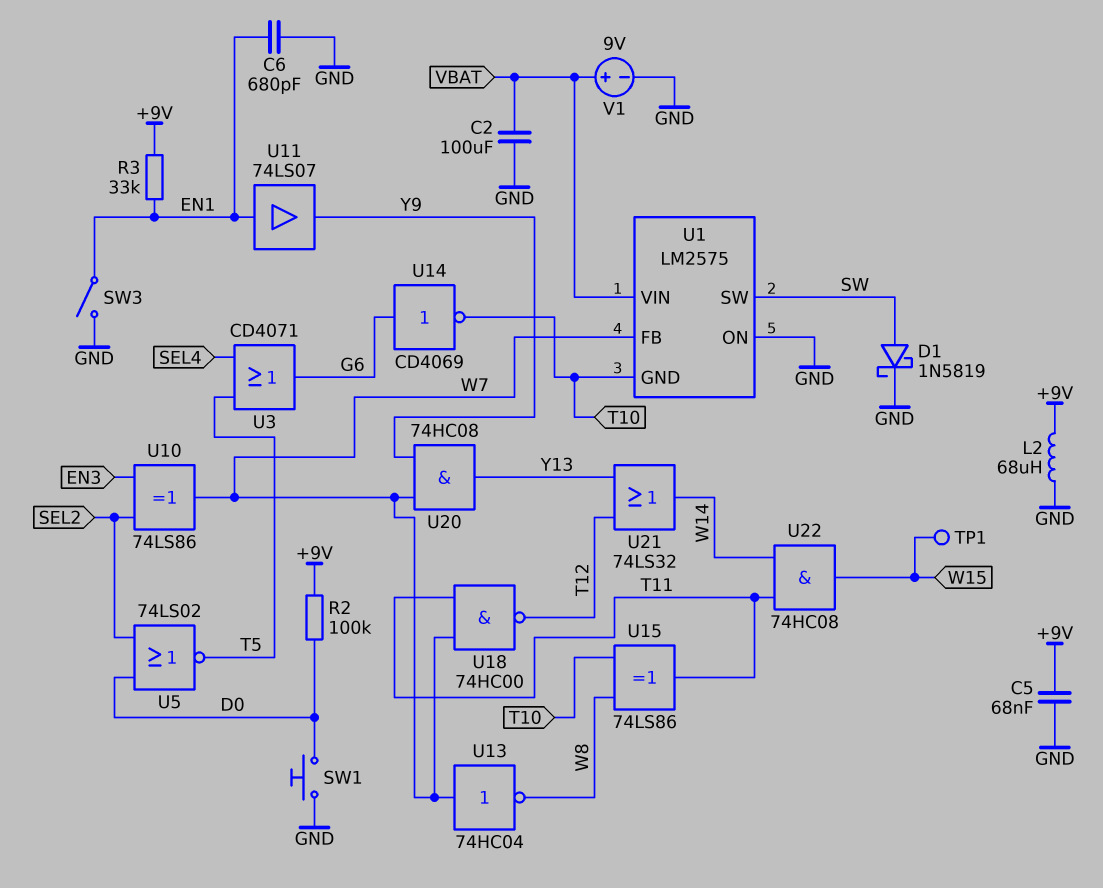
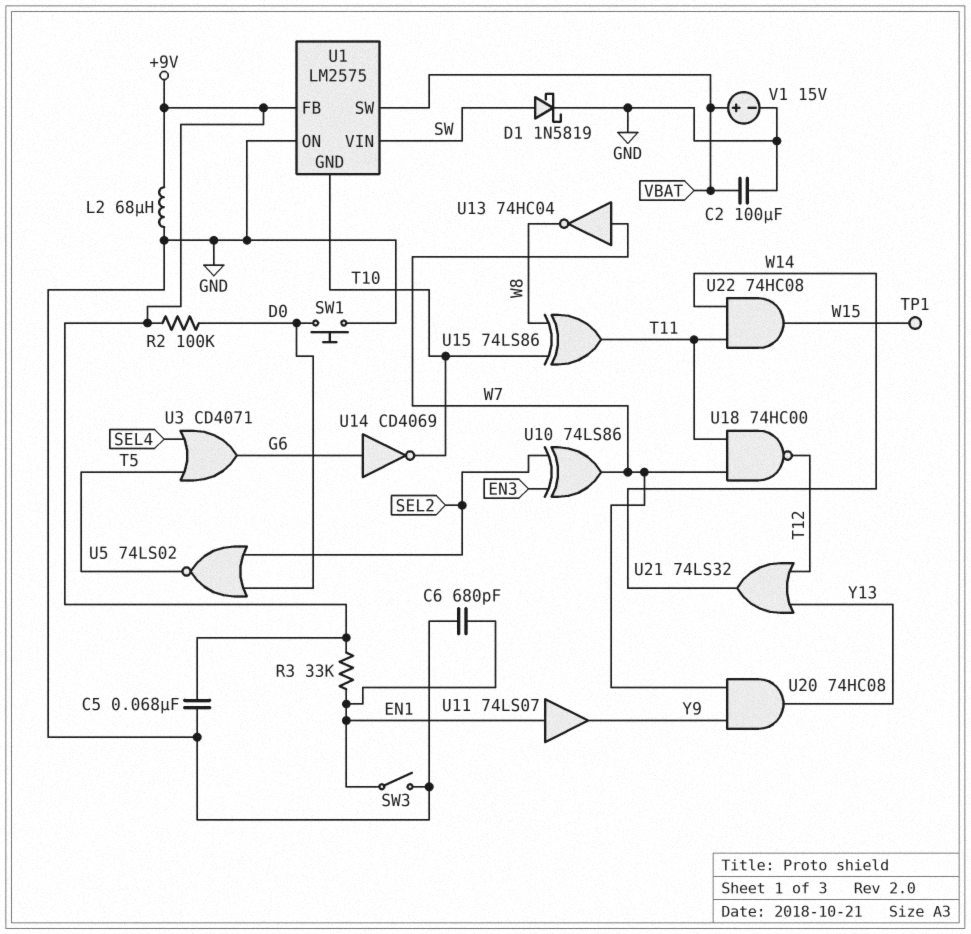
U1 pin FB: W7 -> +9V
U1 pin SW: SW -> VBAT
U1 pin VIN: VBAT -> SW
V1: 9V (plus VBAT, minus GND) -> 15V (plus VBAT, minus GND)

